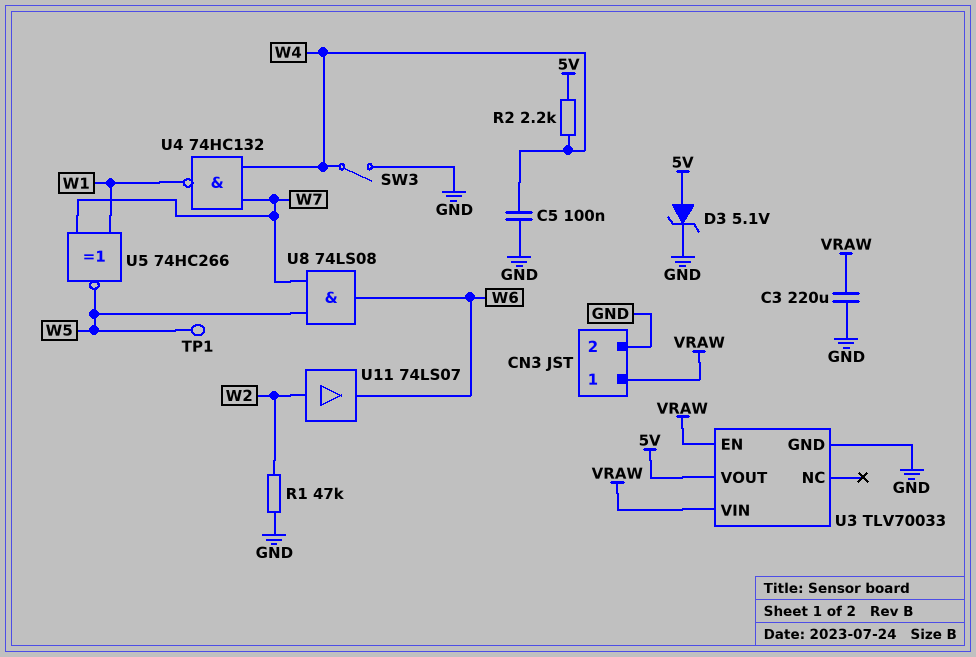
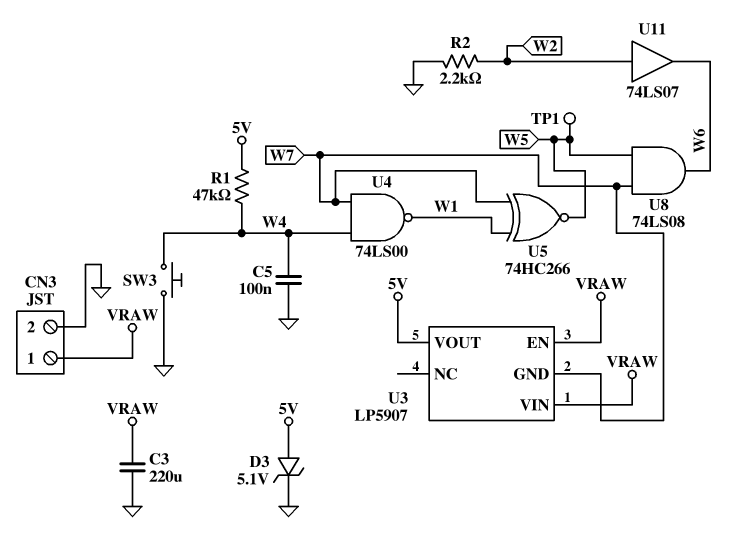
R1: 47k (GND, W2) -> 47k (5V, W4)
R2: 2.2k (5V, W4) -> 2.2k (GND, W2)
SW3: switch (GND, W4) -> button (GND, W4)
U3: TLV70033 -> LP5907
U3 pin GND: GND -> W7
U4: NAND 74HC132 (in W4, in W7, out W1) -> NAND 74LS00 (in W4, in W7, out W1)

